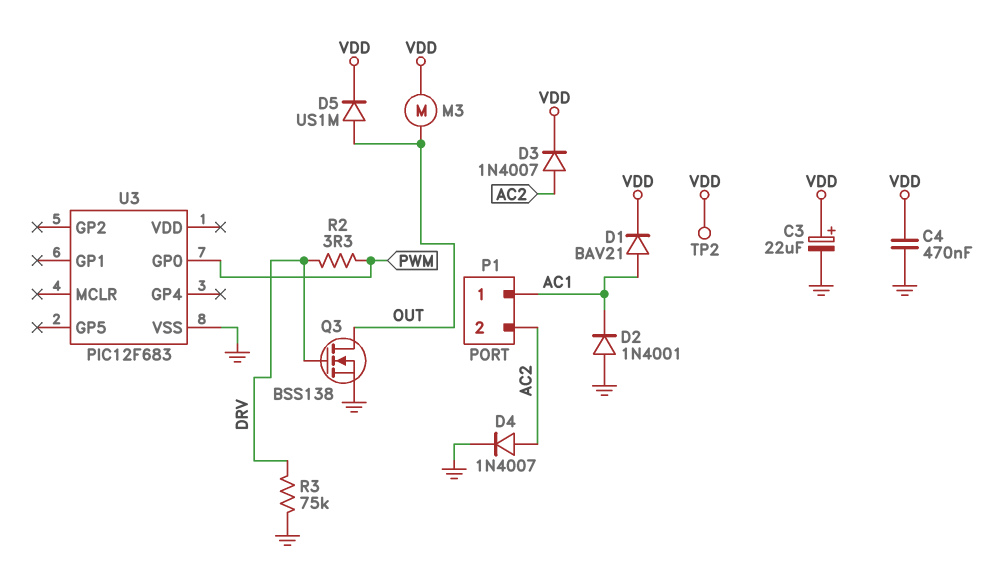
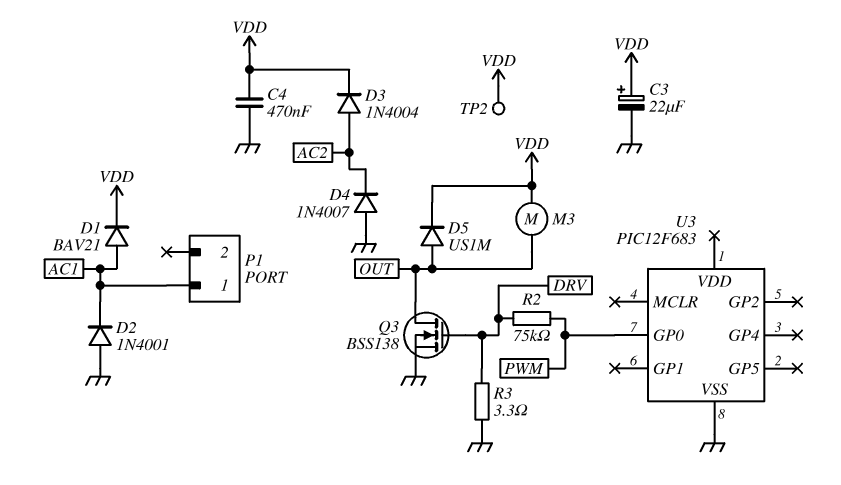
D3: diode 1N4007 (A AC2, K VDD) -> diode 1N4004 (A AC2, K VDD)
D4: diode 1N4007 (A AC2, K GND) -> diode 1N4007 (A GND, K AC2)
P1 pin 2: AC2 -> none
R2: 3.3 (DRV, PWM) -> 75k (DRV, PWM)
R3: 75k (DRV, GND) -> 3.3 (DRV, GND)

